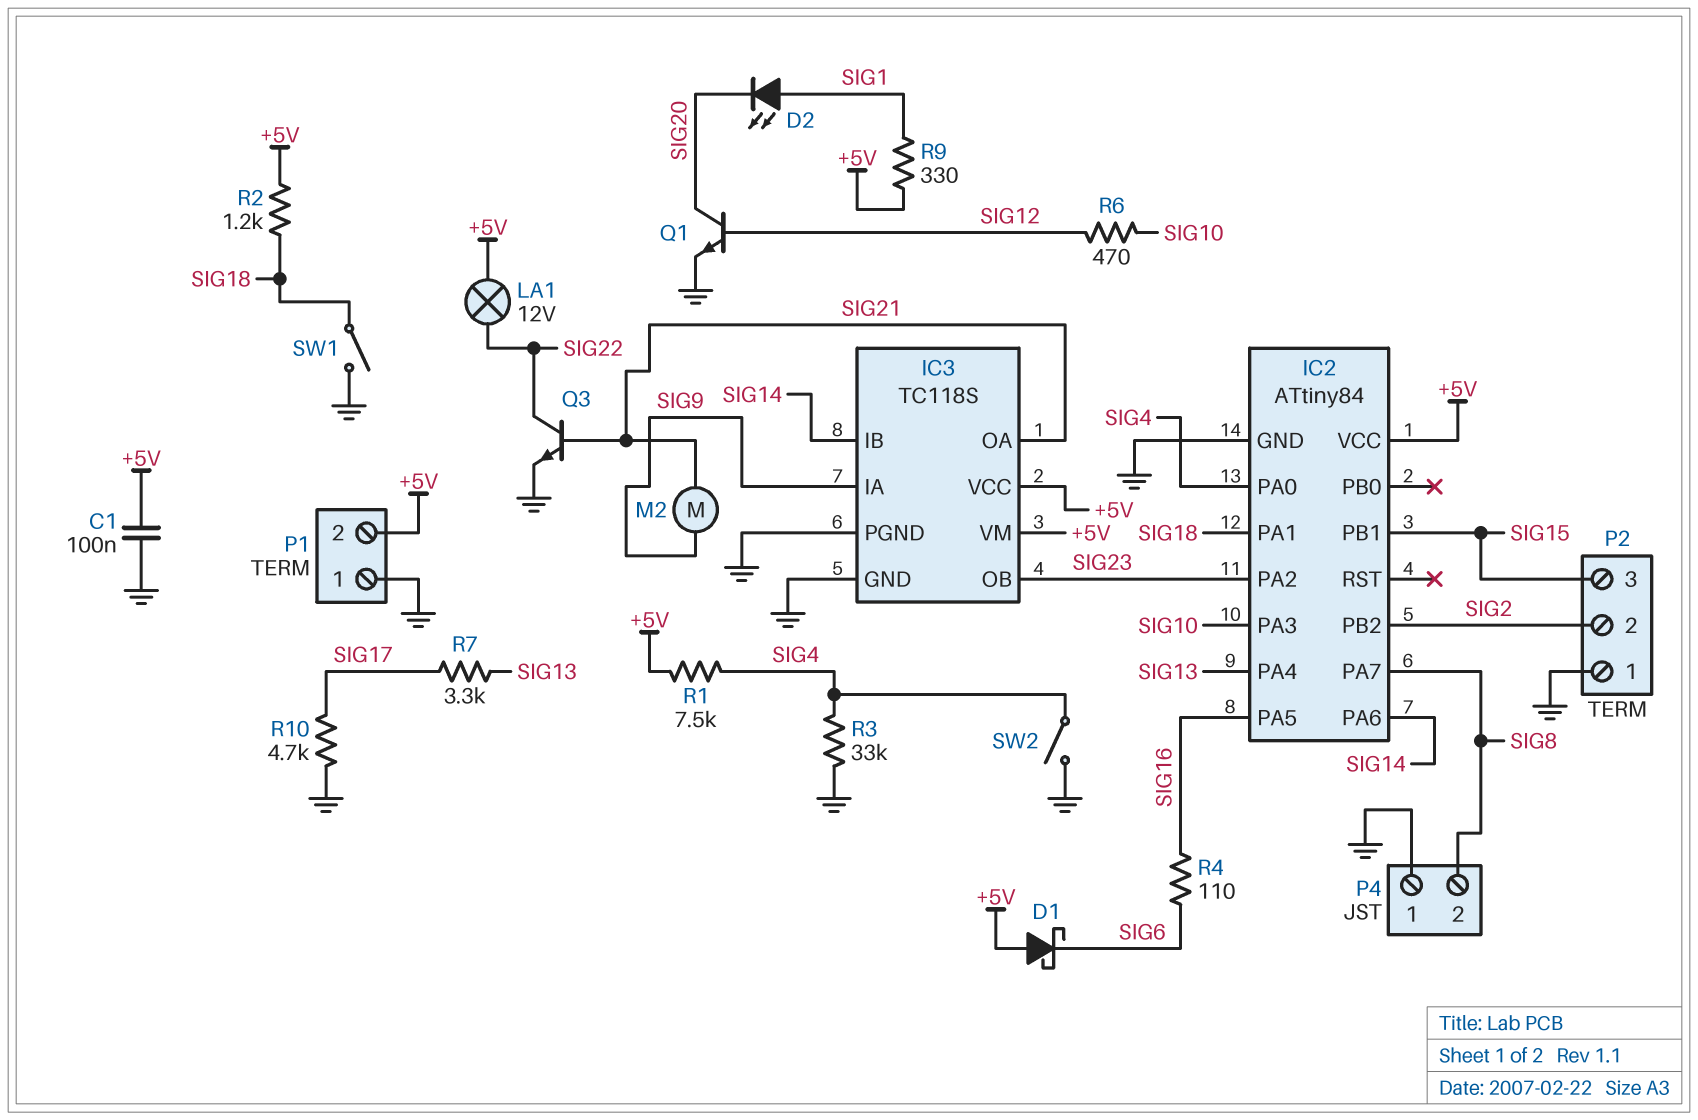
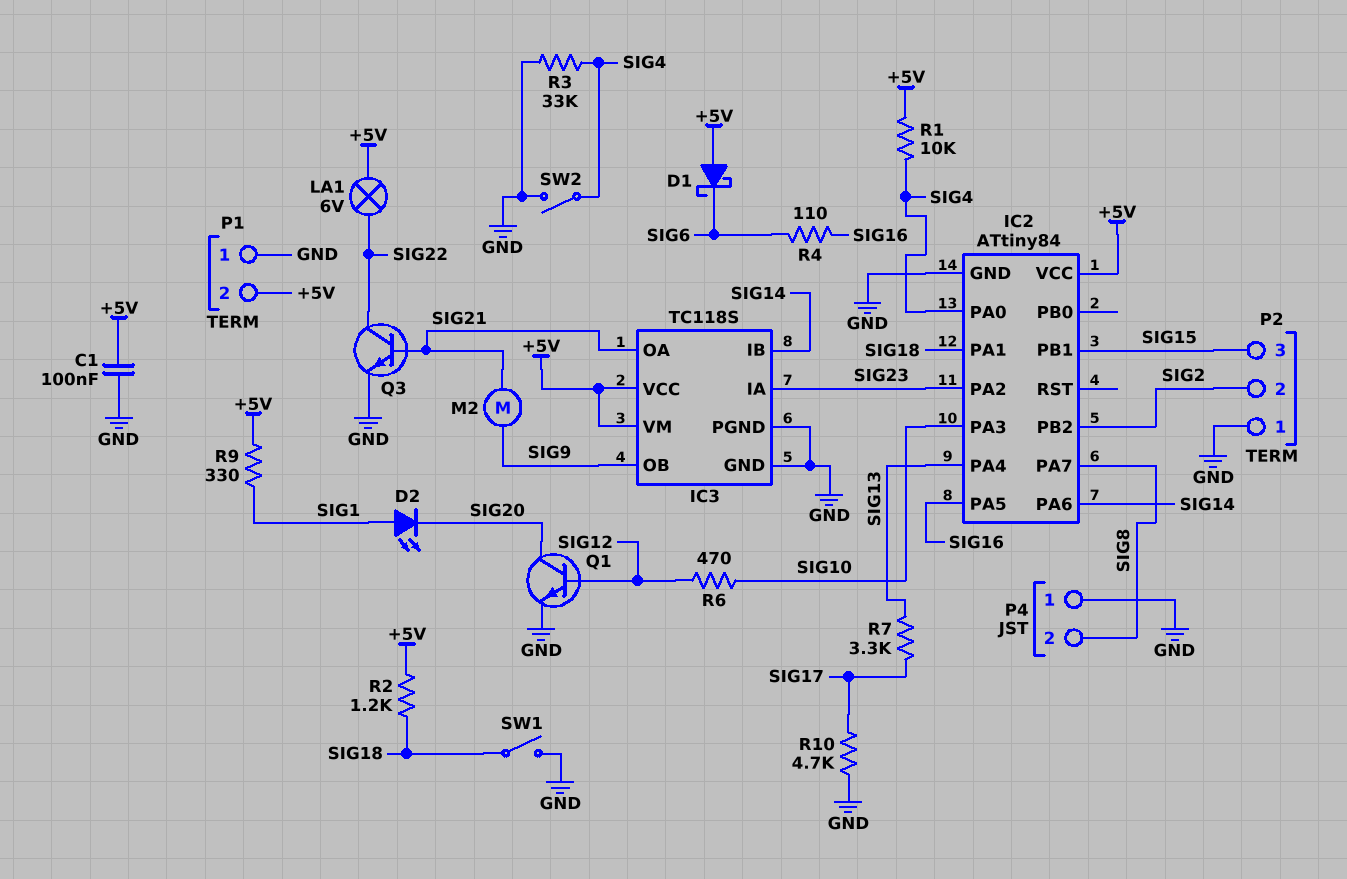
IC3 pin IA: SIG9 -> SIG23
IC3 pin OB: SIG23 -> SIG9
LA1: lamp 12V (+5V, SIG22) -> lamp 6V (+5V, SIG22)
R1: 7.5k (+5V, SIG4) -> 10k (+5V, SIG4)

